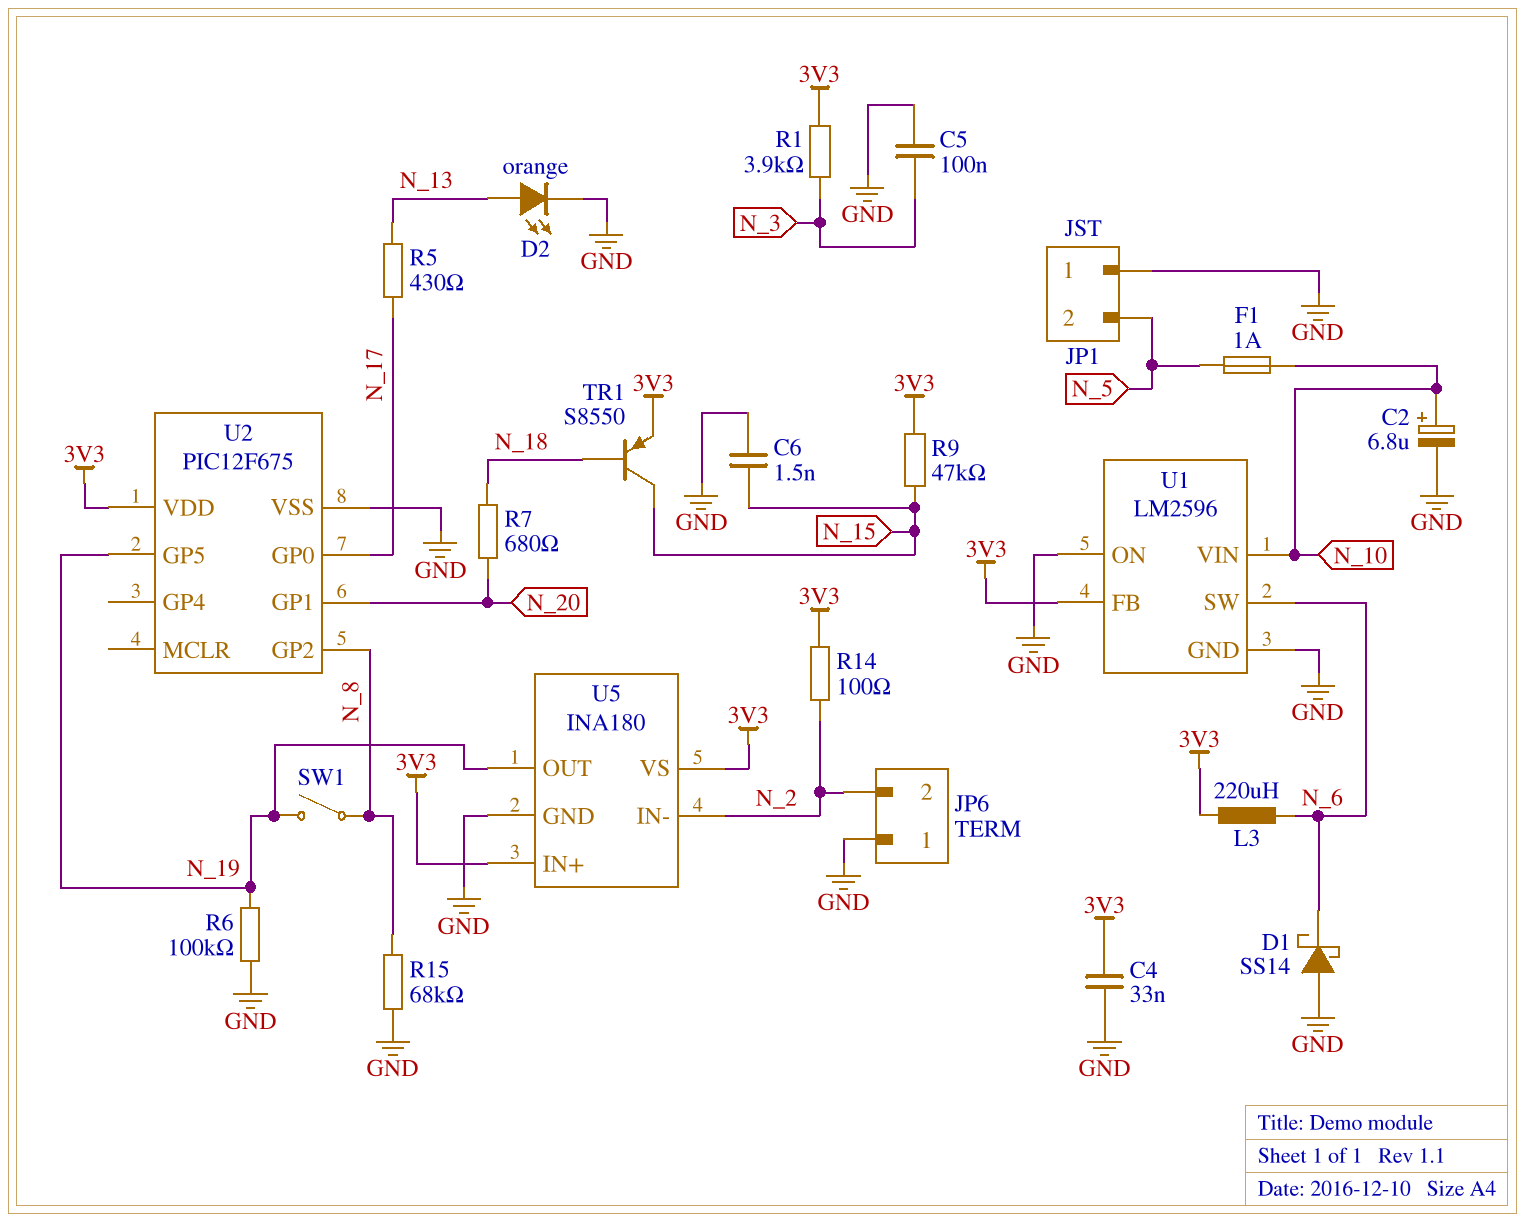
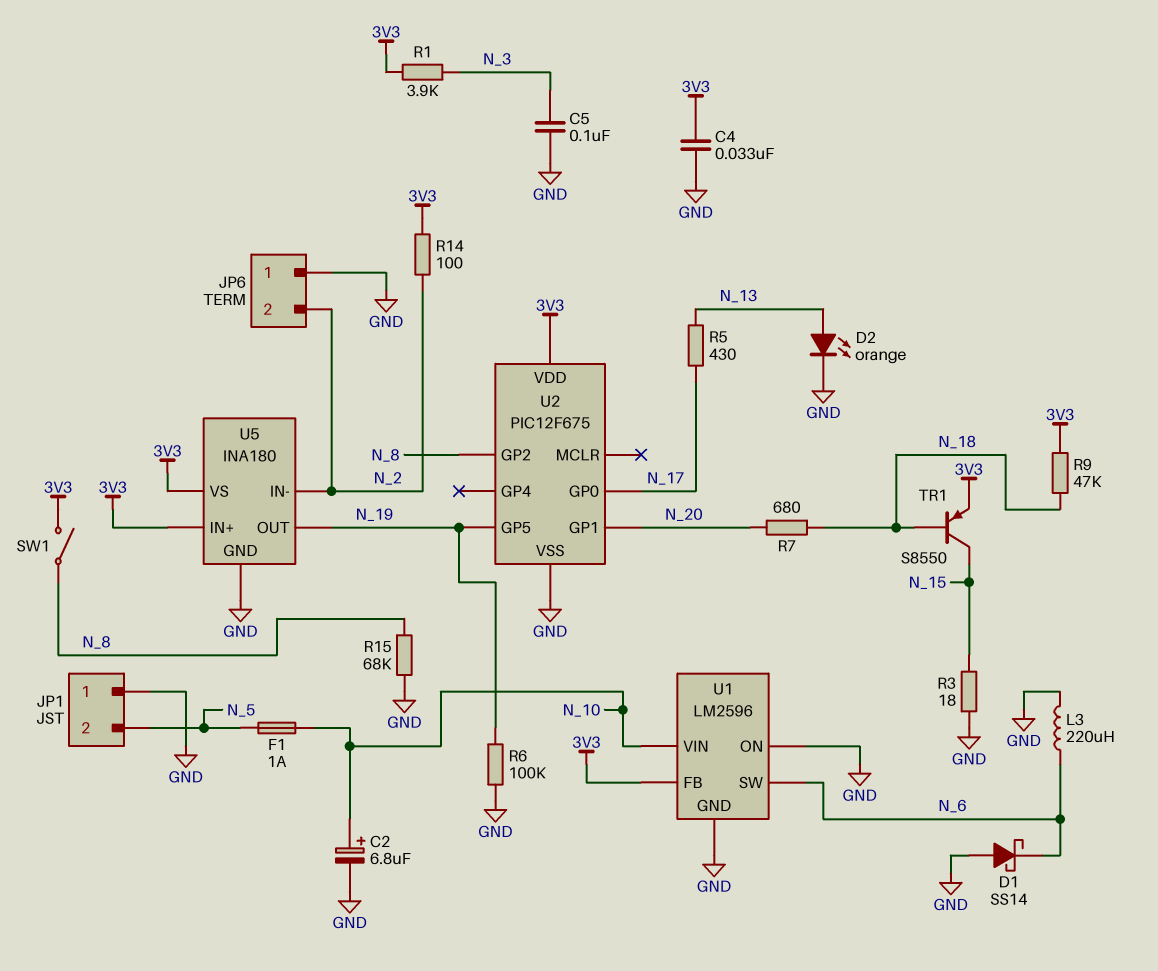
C6: 1.5nF (GND, N_15) -> none
L3: 220uH (3V3, N_6) -> 220uH (GND, N_6)
R3: none -> 18 (GND, N_15)
R9: 47k (3V3, N_15) -> 47k (3V3, N_18)
SW1: switch (N_8, N_19) -> switch (3V3, N_8)

